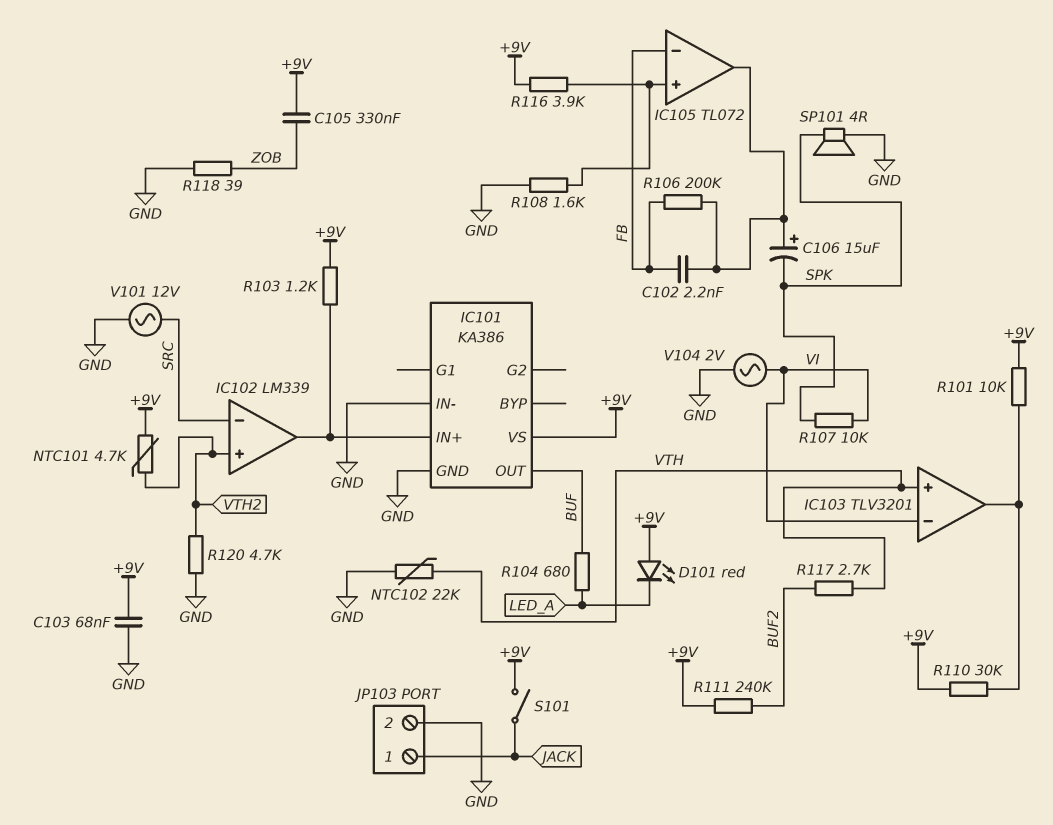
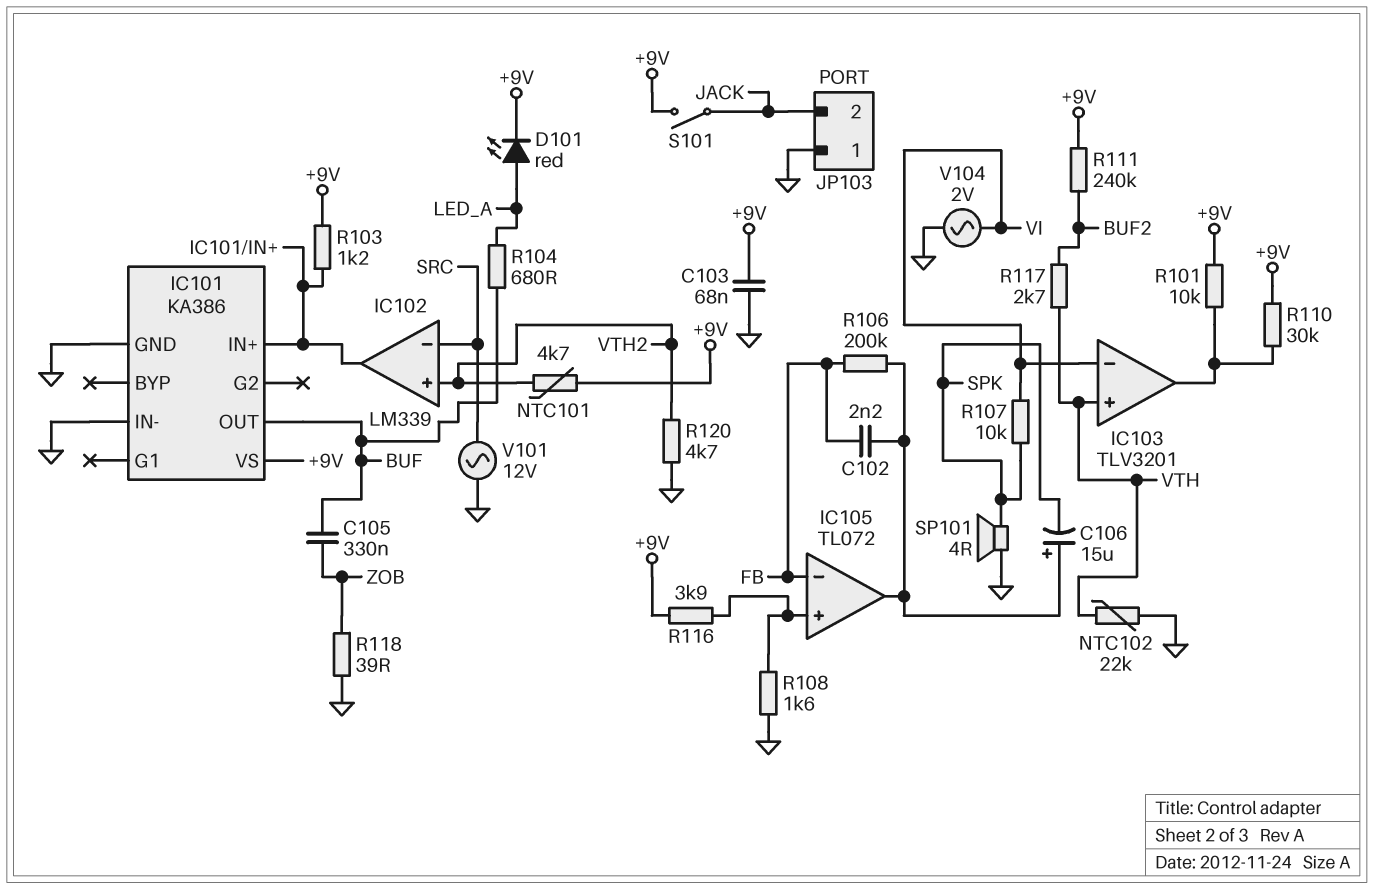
C105: 330nF (+9V, ZOB) -> 330nF (BUF, ZOB)
D101: LED red (A +9V, K LED_A) -> LED red (A LED_A, K +9V)
JP103 pin 1: JACK -> GND
JP103 pin 2: GND -> JACK

